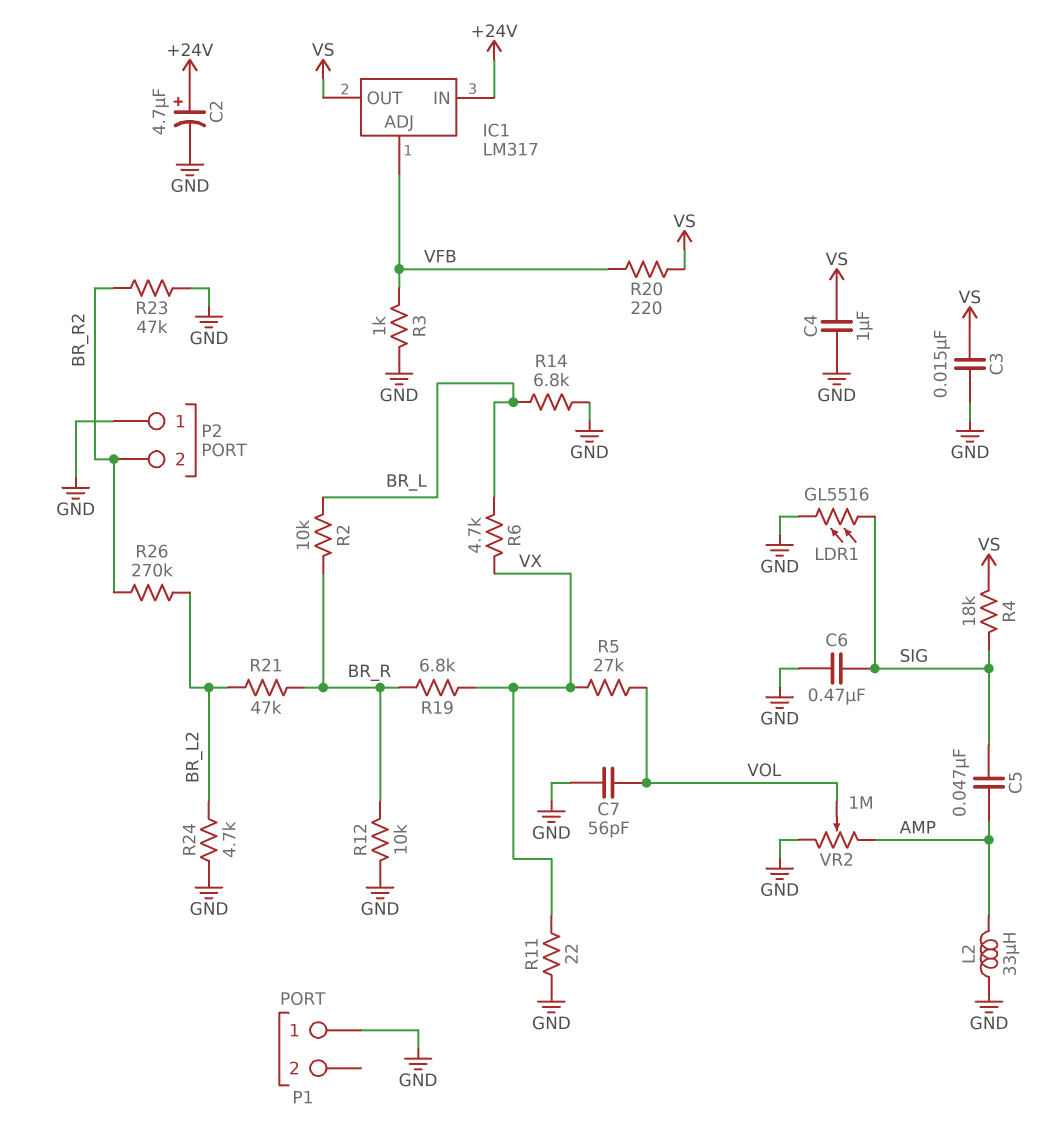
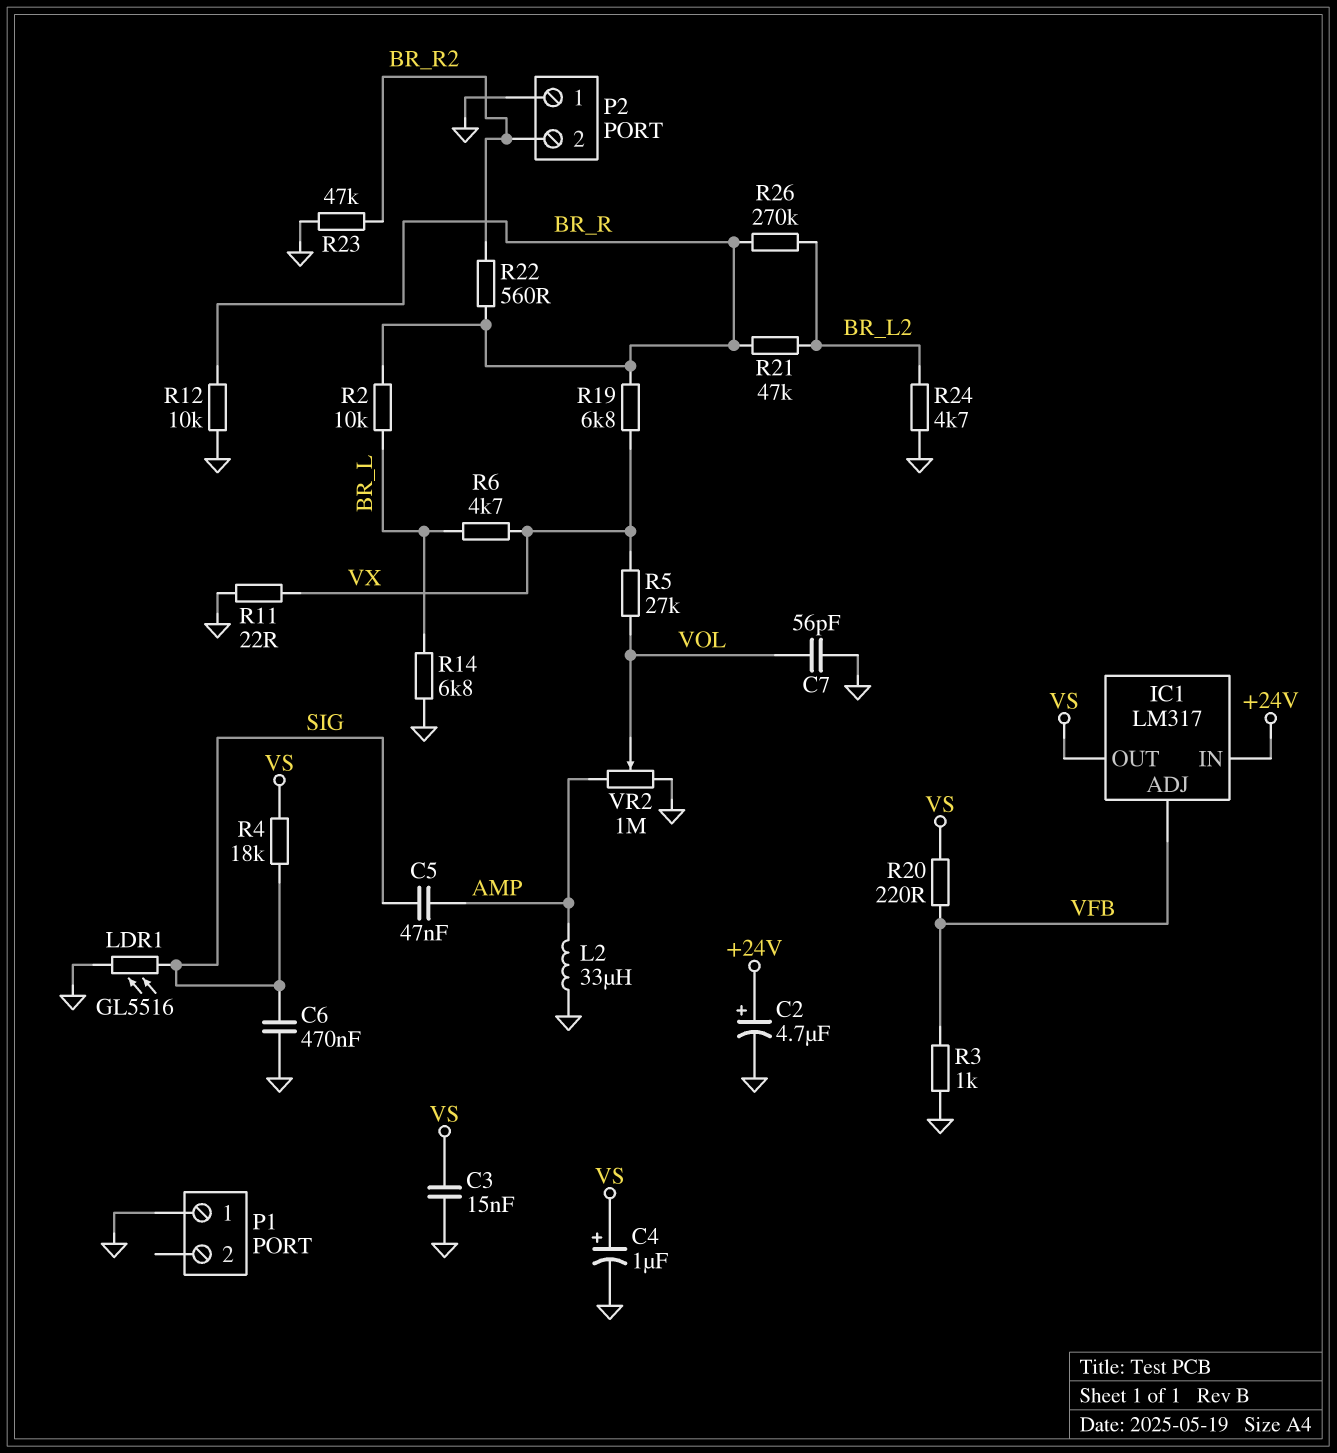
C4: 1uF (GND, VS) -> 1uF (plus VS, minus GND)
R22: none -> 560 (BR_R, BR_R2)
R26: 270k (BR_L2, BR_R2) -> 270k (BR_L2, BR_R)

